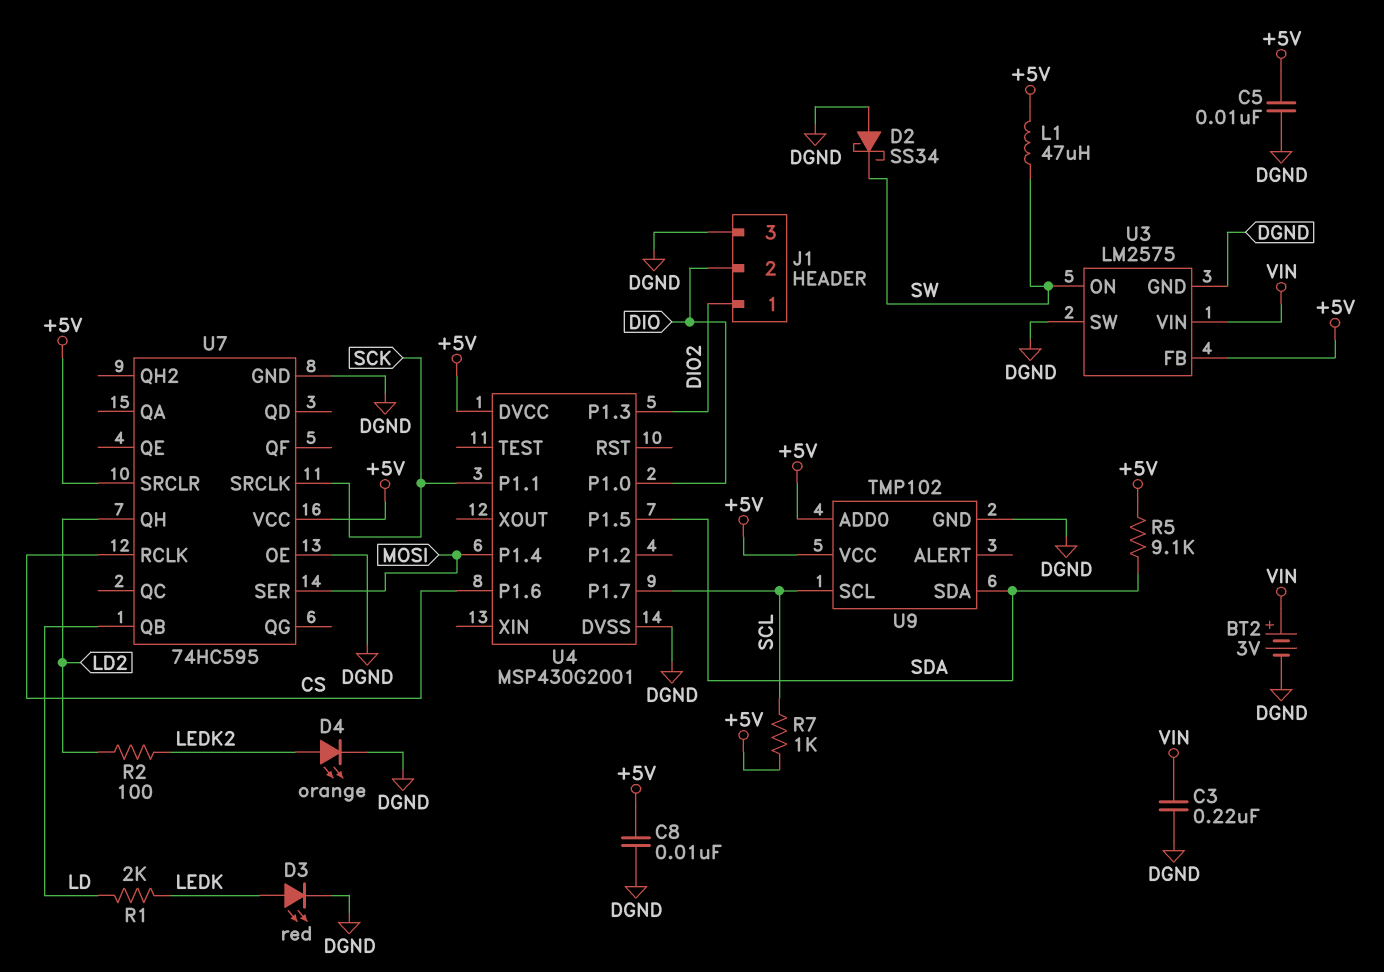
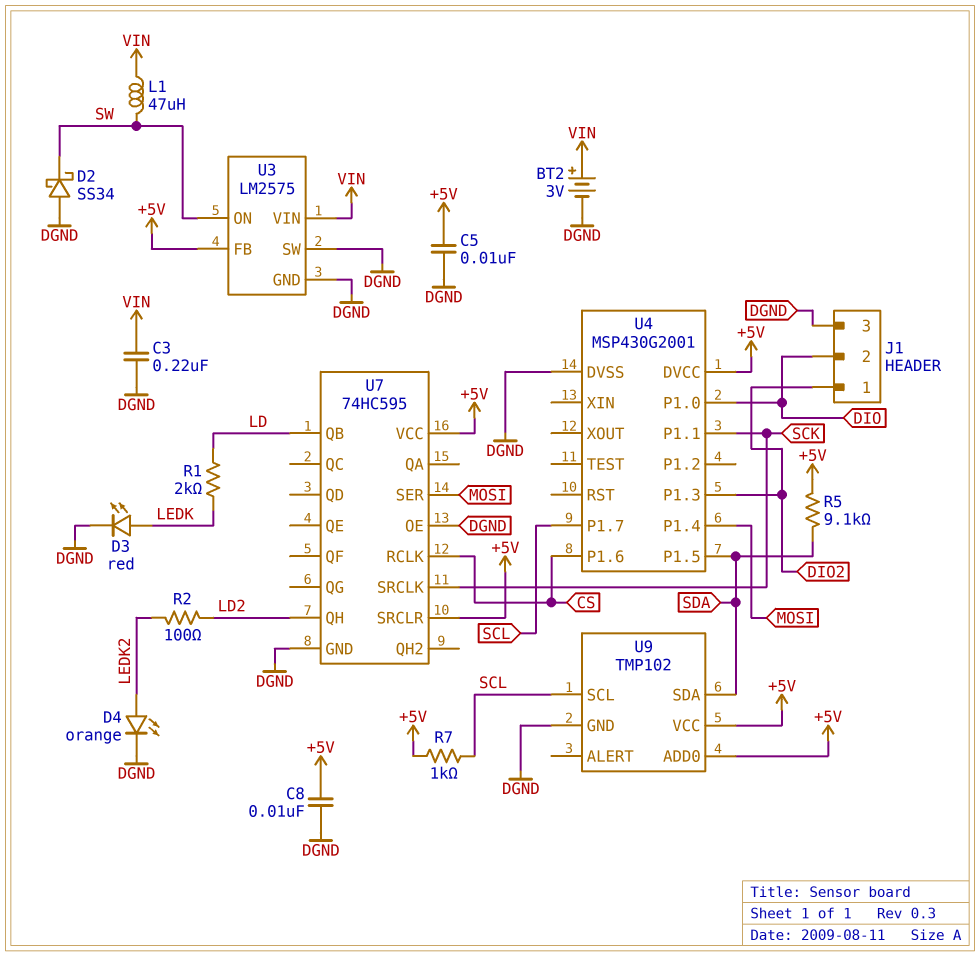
L1: 47uH (+5V, SW) -> 47uH (SW, VIN)

